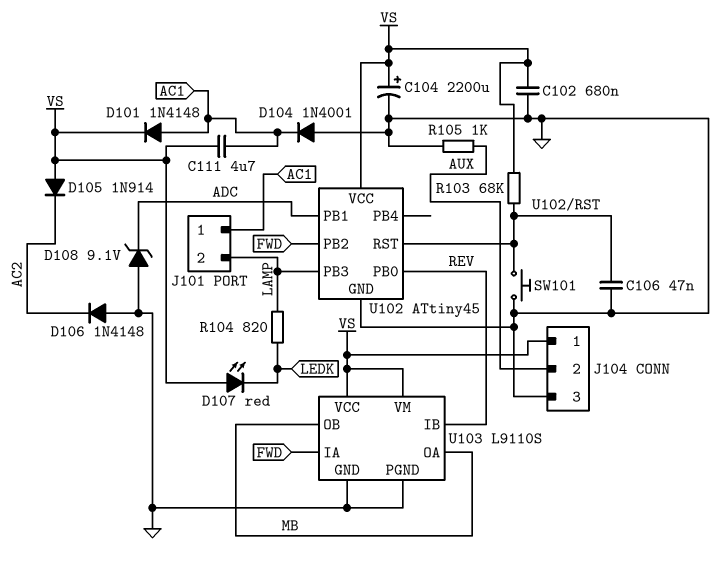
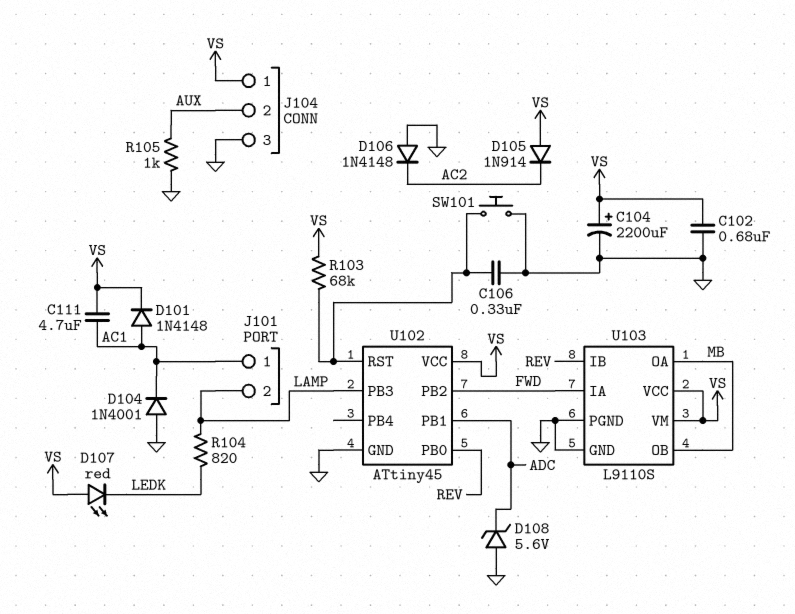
C106: 47nF (GND, U102/RST) -> 330nF (GND, U102/RST)
D108: zener 9.1V (A GND, K ADC) -> zener 5.6V (A GND, K ADC)

